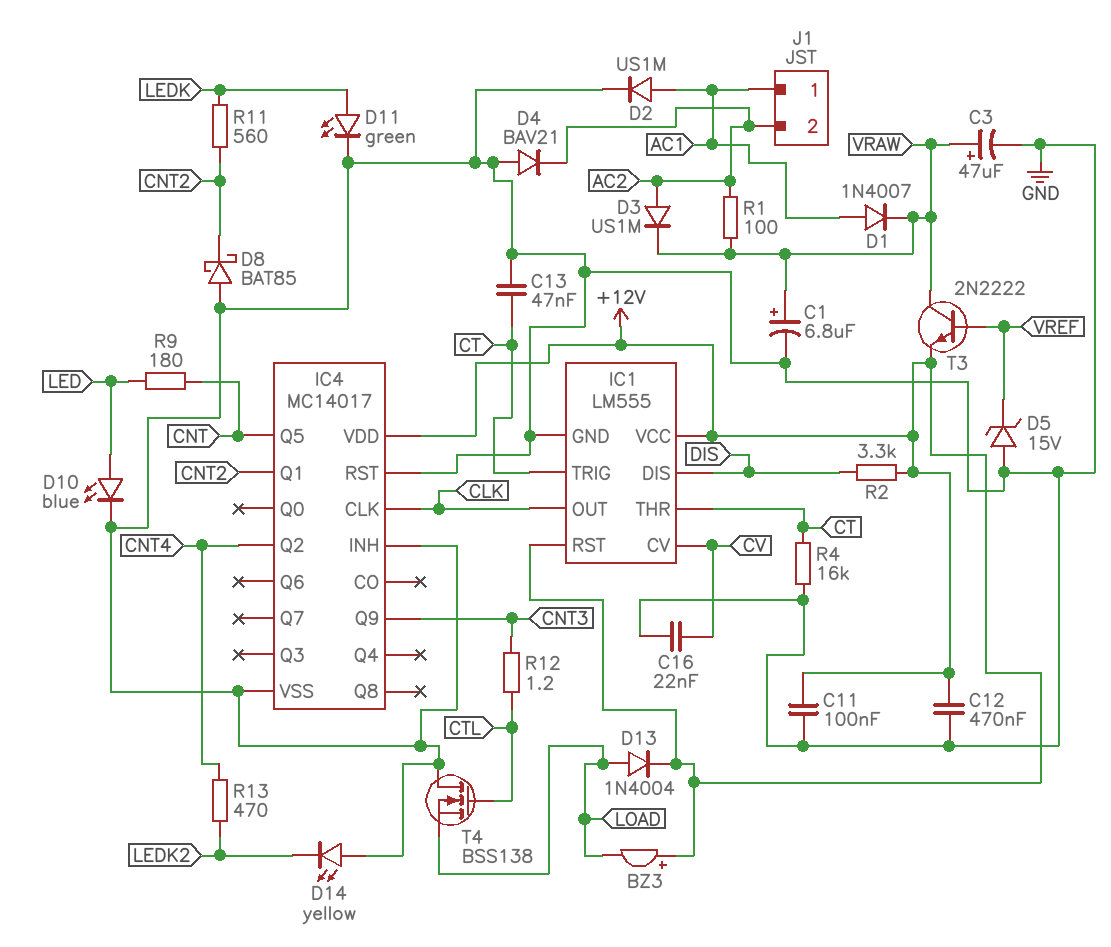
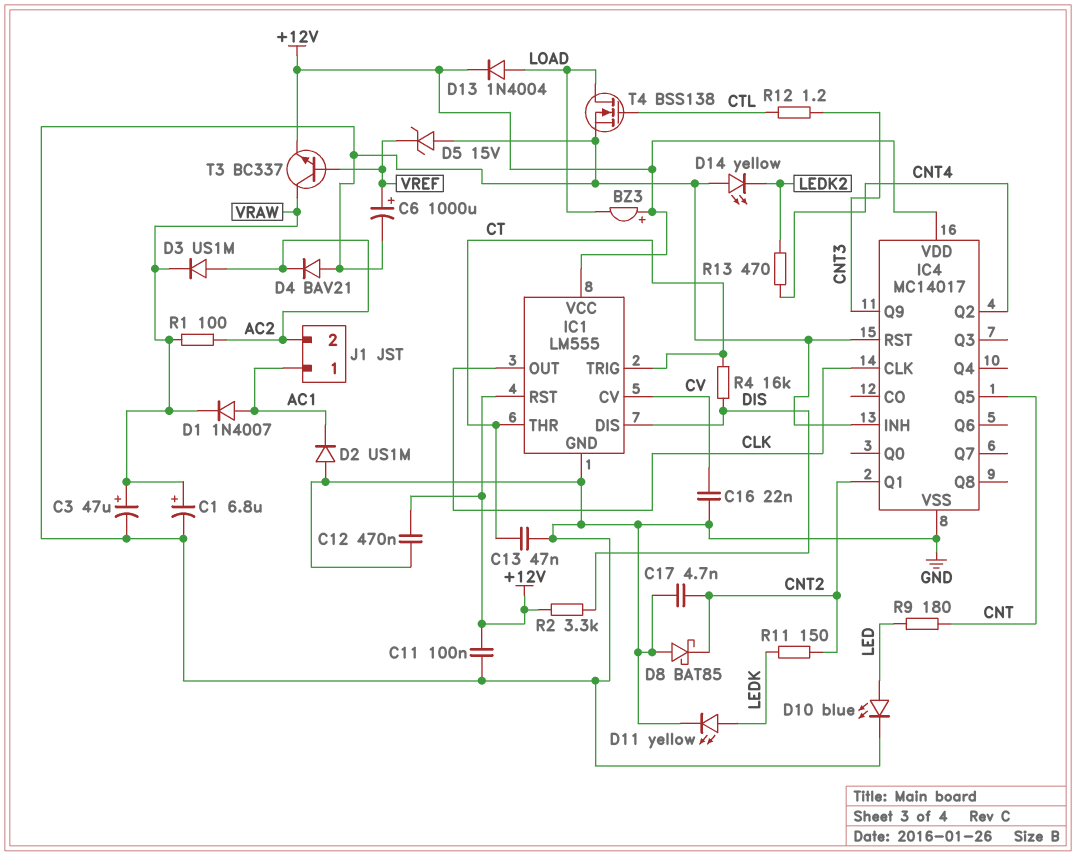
C6: none -> 1000uF (plus VREF, minus GND)
C17: none -> 4.7nF (CNT2, GND)
D2: diode US1M (A AC1, K GND) -> diode US1M (A GND, K AC1)
D11: LED green (A LEDK, K GND) -> LED yellow (A LEDK, K GND)
R4: 16k (CT, GND) -> 16k (CT, DIS)
R11: 560 (CNT2, LEDK) -> 150 (CNT2, LEDK)
T3: NPN 2N2222 (B VREF, C VRAW, E +12V) -> NPN BC337 (B VREF, C VRAW, E +12V)
T4: NMOS BSS138 (G CTL, D GND, S LOAD) -> NMOS BSS138 (G CTL, D LOAD, S GND)

